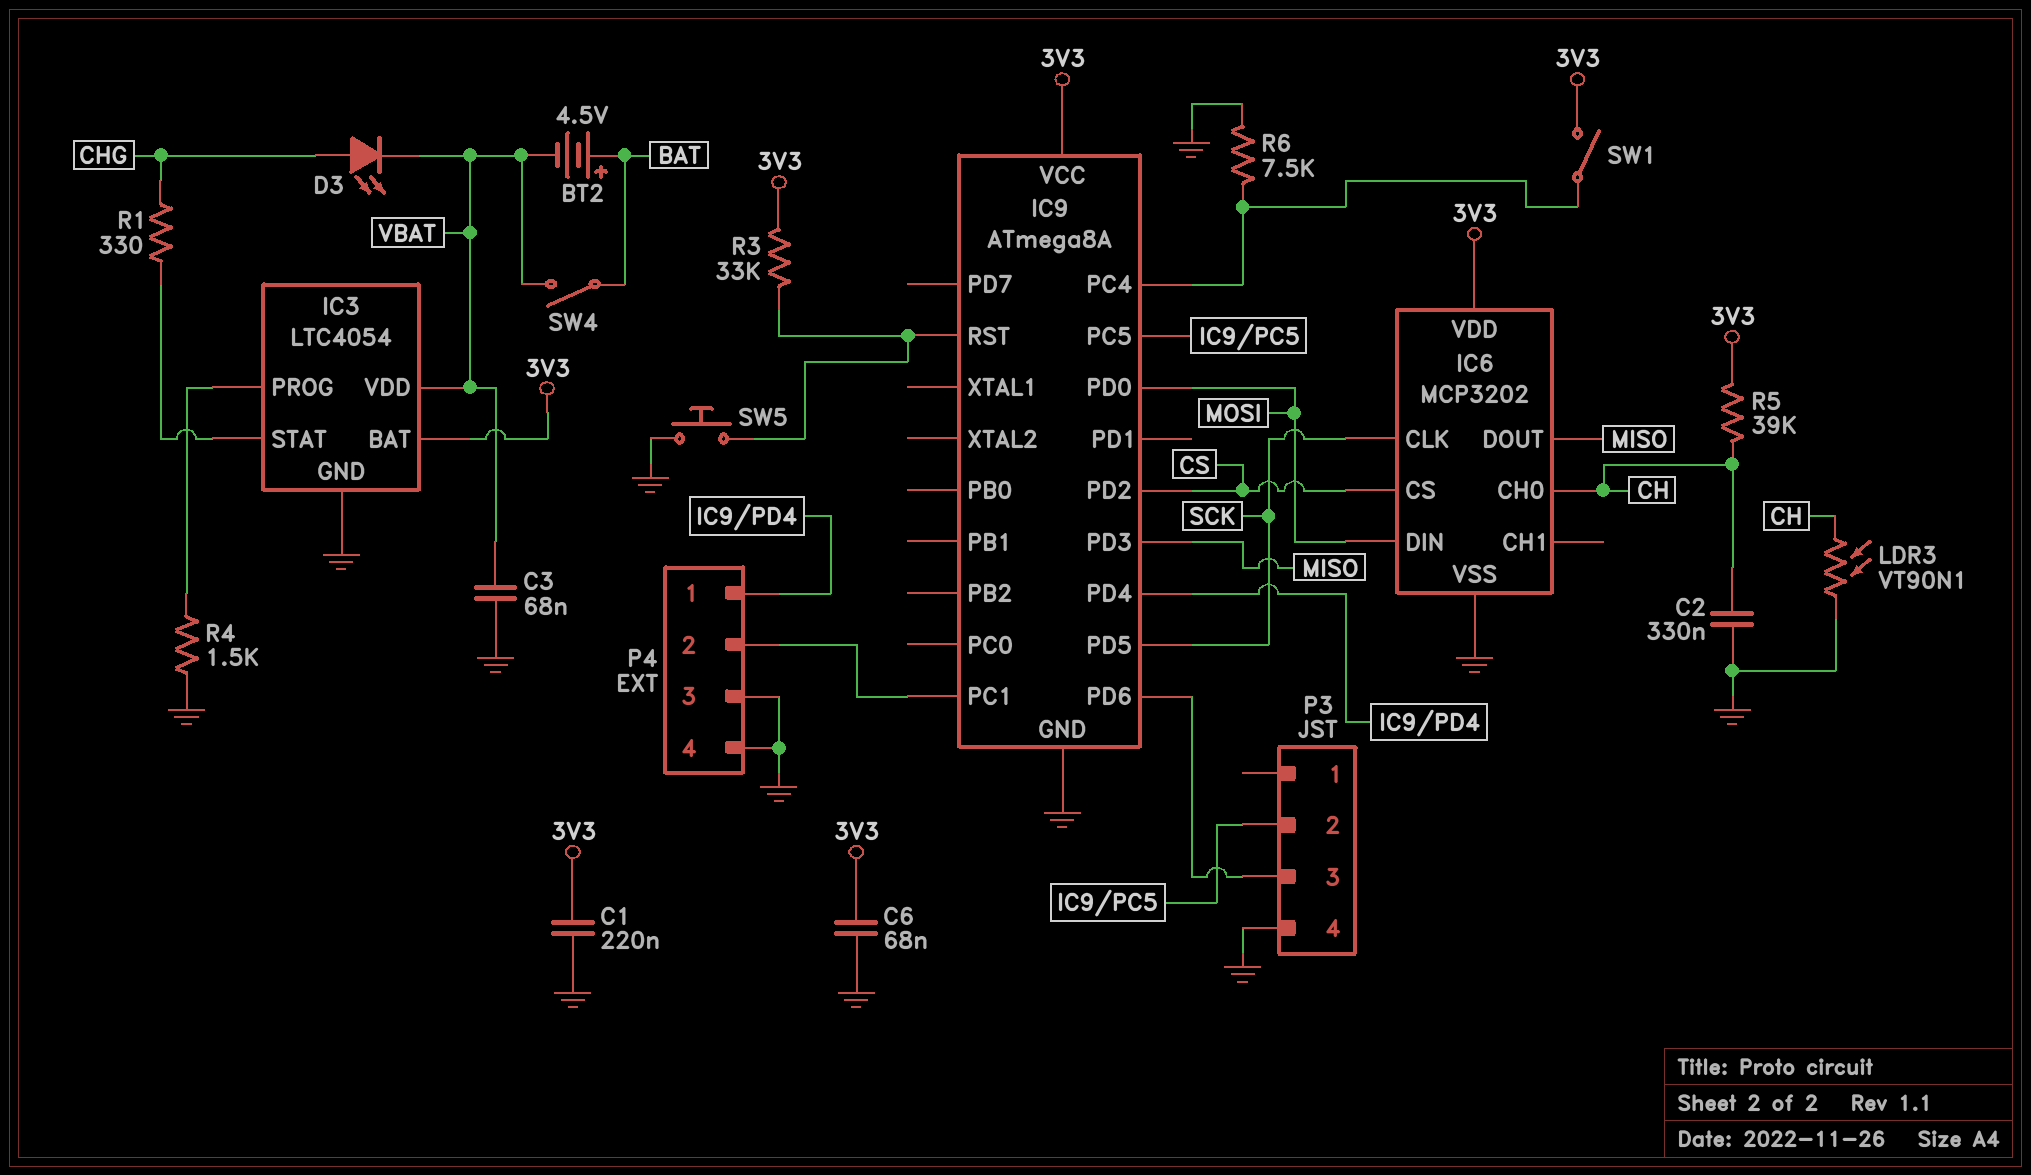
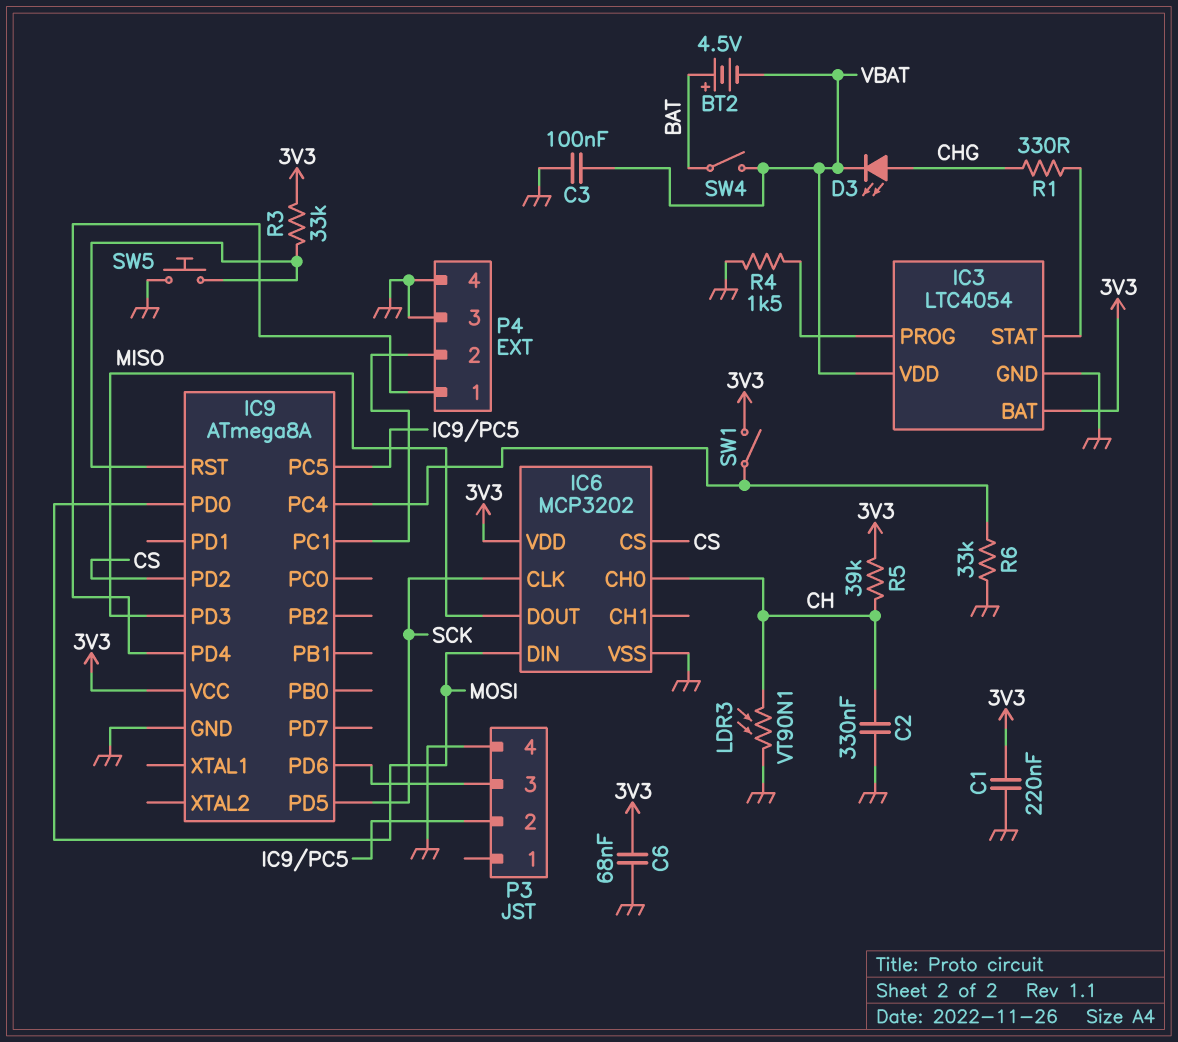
C3: 68nF (GND, VBAT) -> 100nF (GND, VBAT)
R6: 7.5k (GND, IC9/PC4) -> 33k (GND, IC9/PC4)

